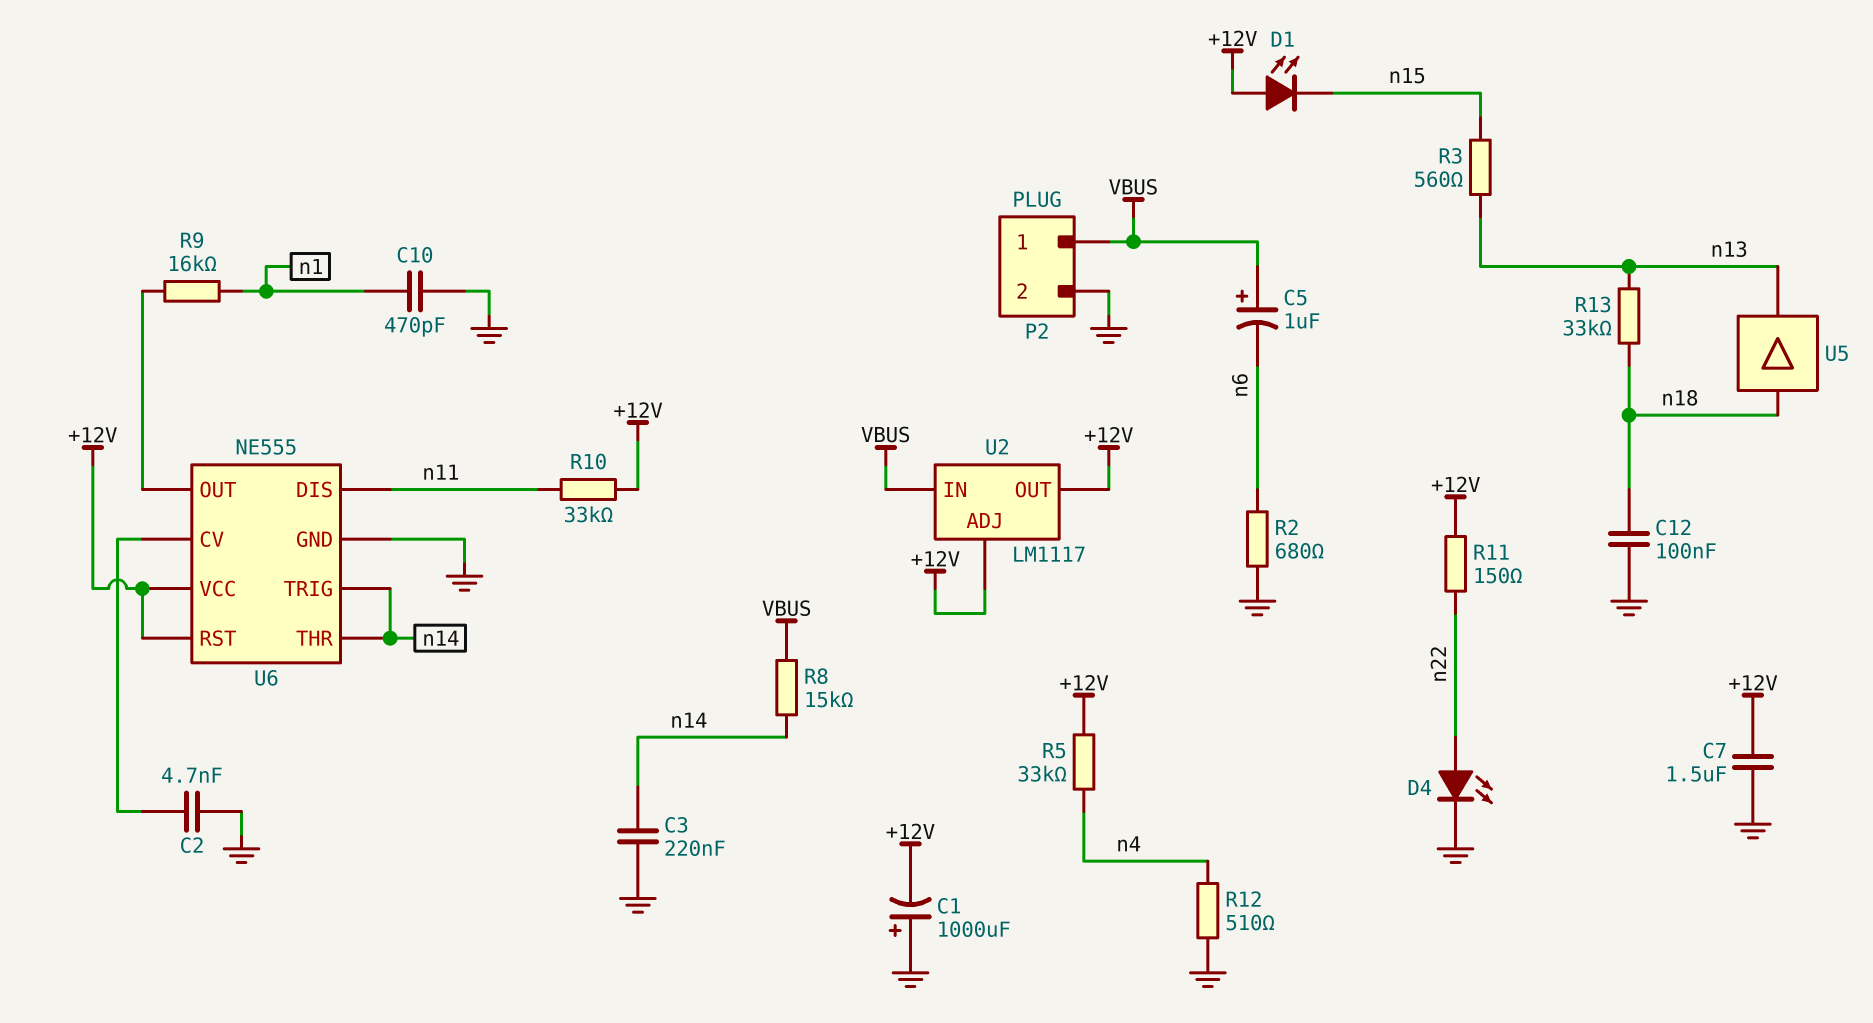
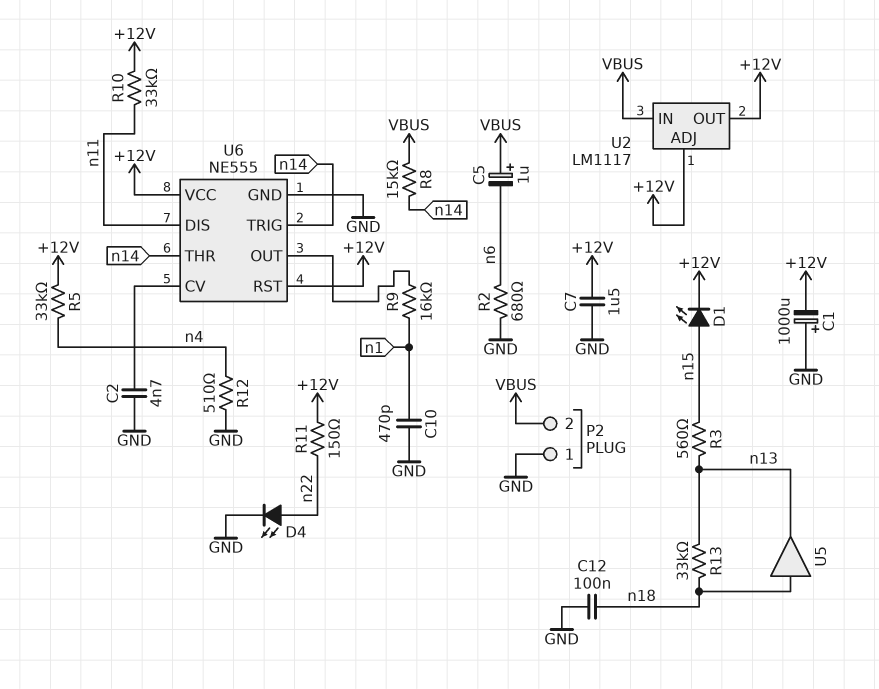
C3: 220nF (GND, n14) -> none
D1: LED (A +12V, K n15) -> LED (A n15, K +12V)
P2 pin 1: VBUS -> GND
P2 pin 2: GND -> VBUS

